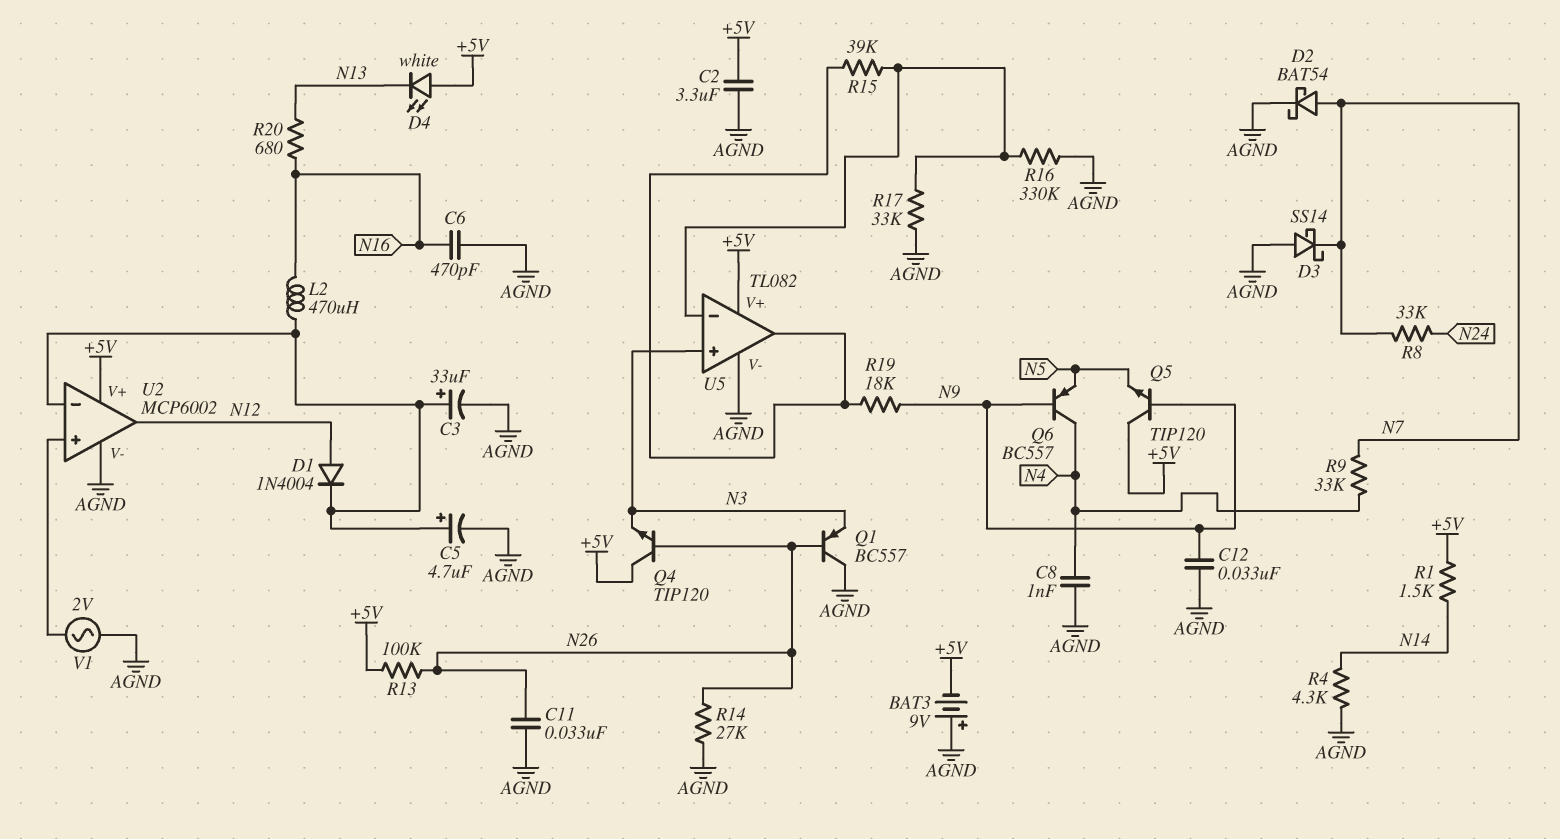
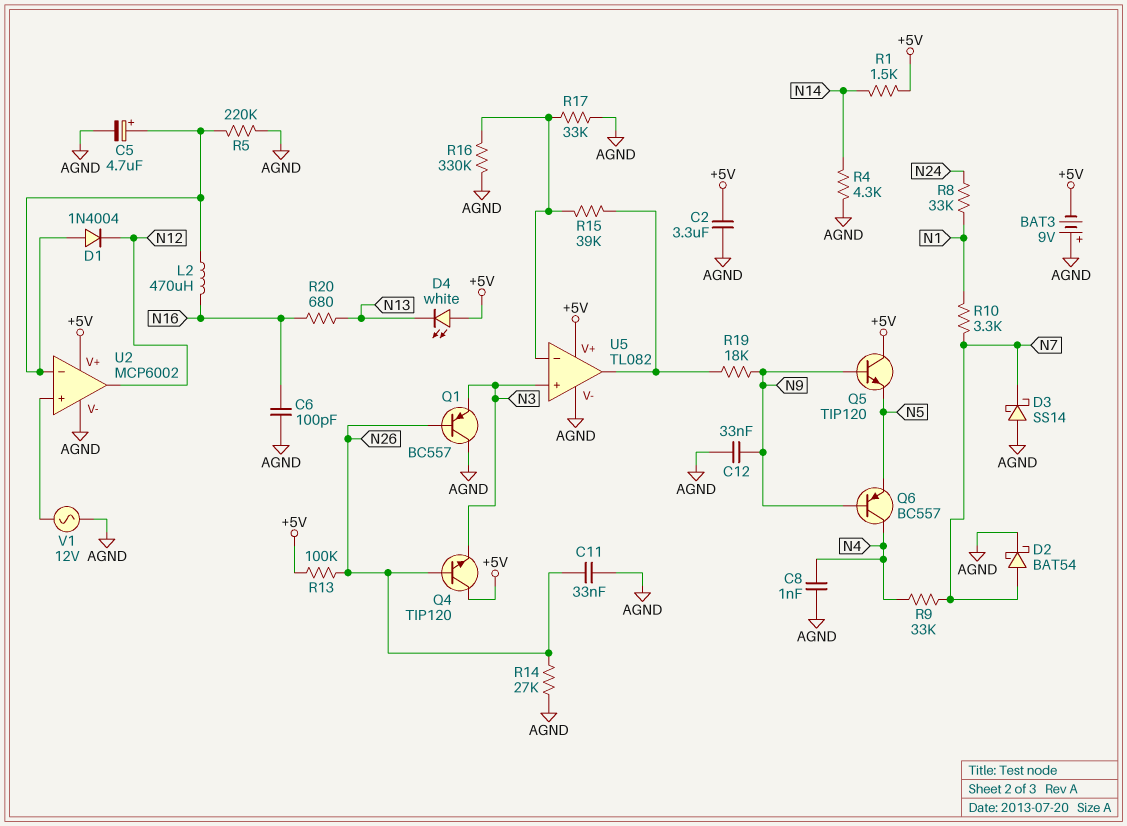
C3: 33uF (plus U2/in-, minus AGND) -> none
C6: 470pF (AGND, N16) -> 100pF (AGND, N16)
D1: diode 1N4004 (A N12, K U2/in-) -> diode 1N4004 (A U2/in-, K N12)
R5: none -> 220k (AGND, U2/in-)
R8: 33k (N7, N24) -> 33k (N1, N24)
R10: none -> 3.3k (N1, N7)
V1: AC 2V (AGND, U2/in+) -> AC 12V (AGND, U2/in+)

